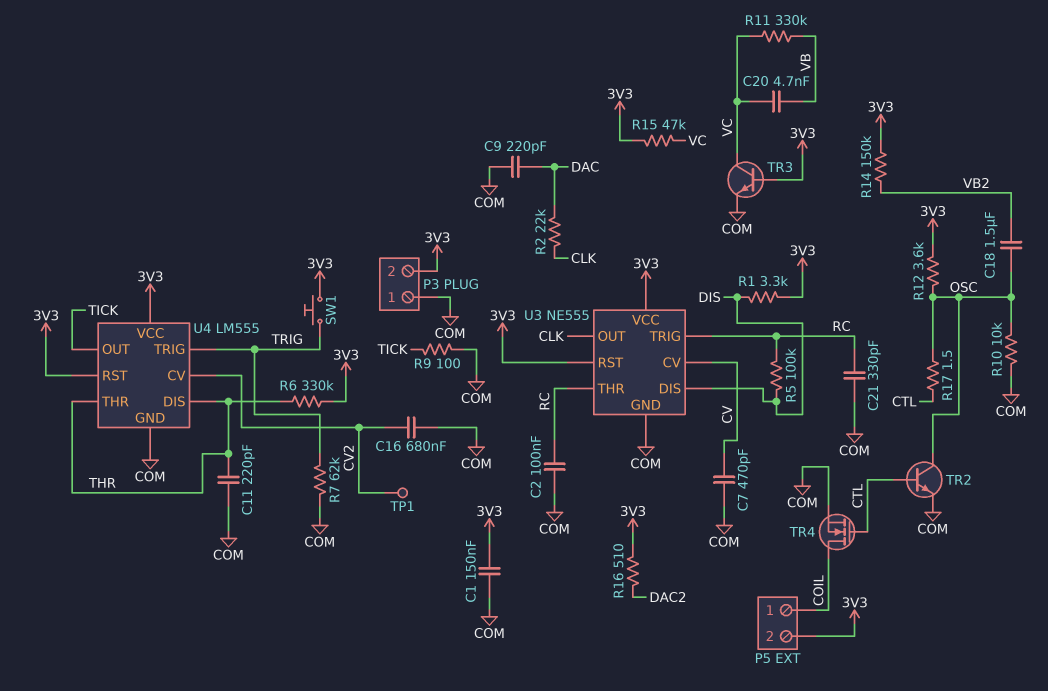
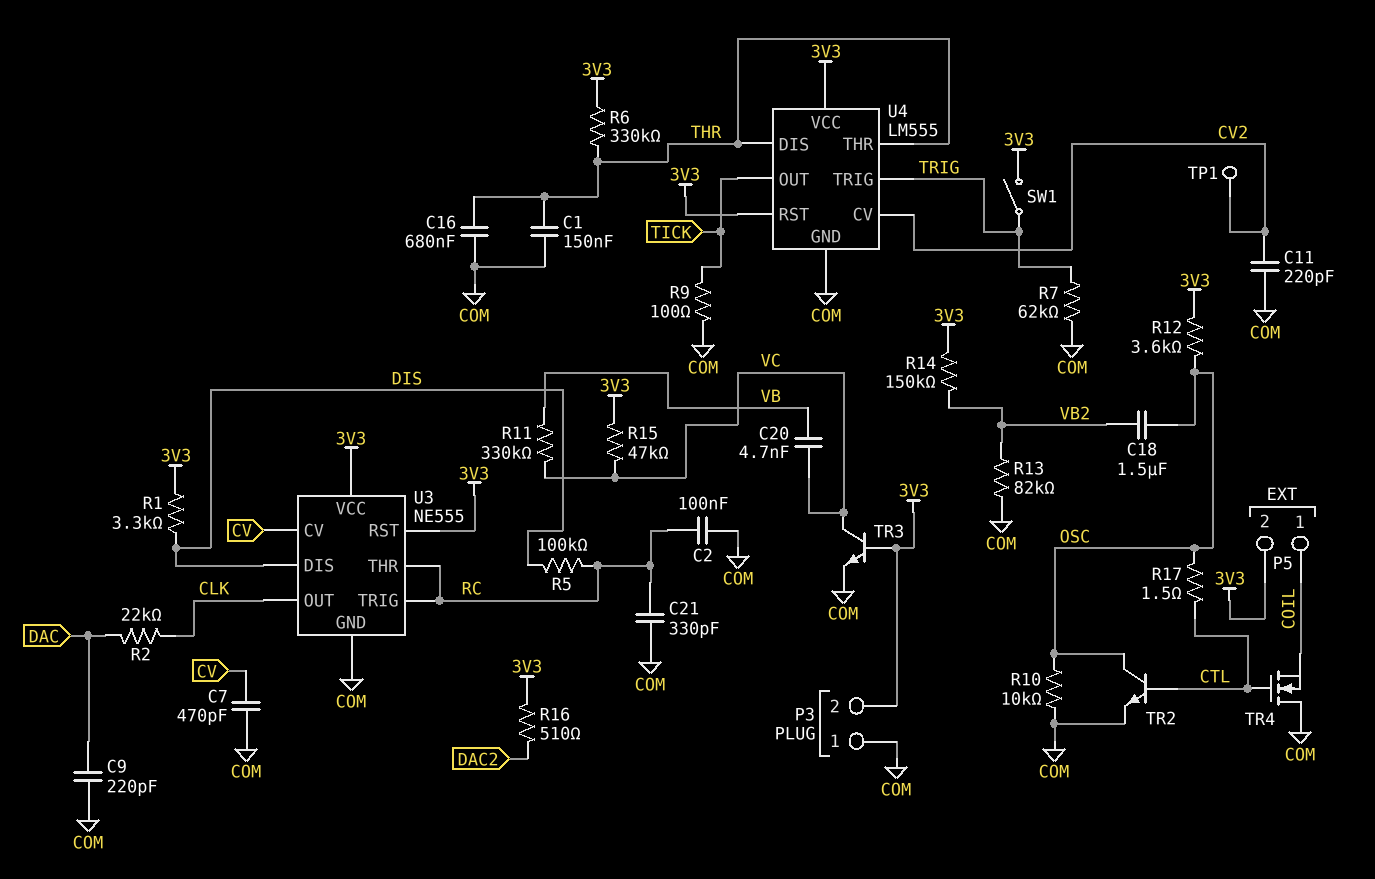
C1: 150nF (3V3, COM) -> 150nF (COM, THR)
C11: 220pF (COM, THR) -> 220pF (COM, CV2)
C16: 680nF (COM, CV2) -> 680nF (COM, THR)
R13: none -> 82k (COM, VB2)
SW1: button (3V3, TRIG) -> switch (3V3, TRIG)
TR4: NMOS (G CTL, D COIL, S COM) -> NMOS (G CTL, D COM, S COIL)

